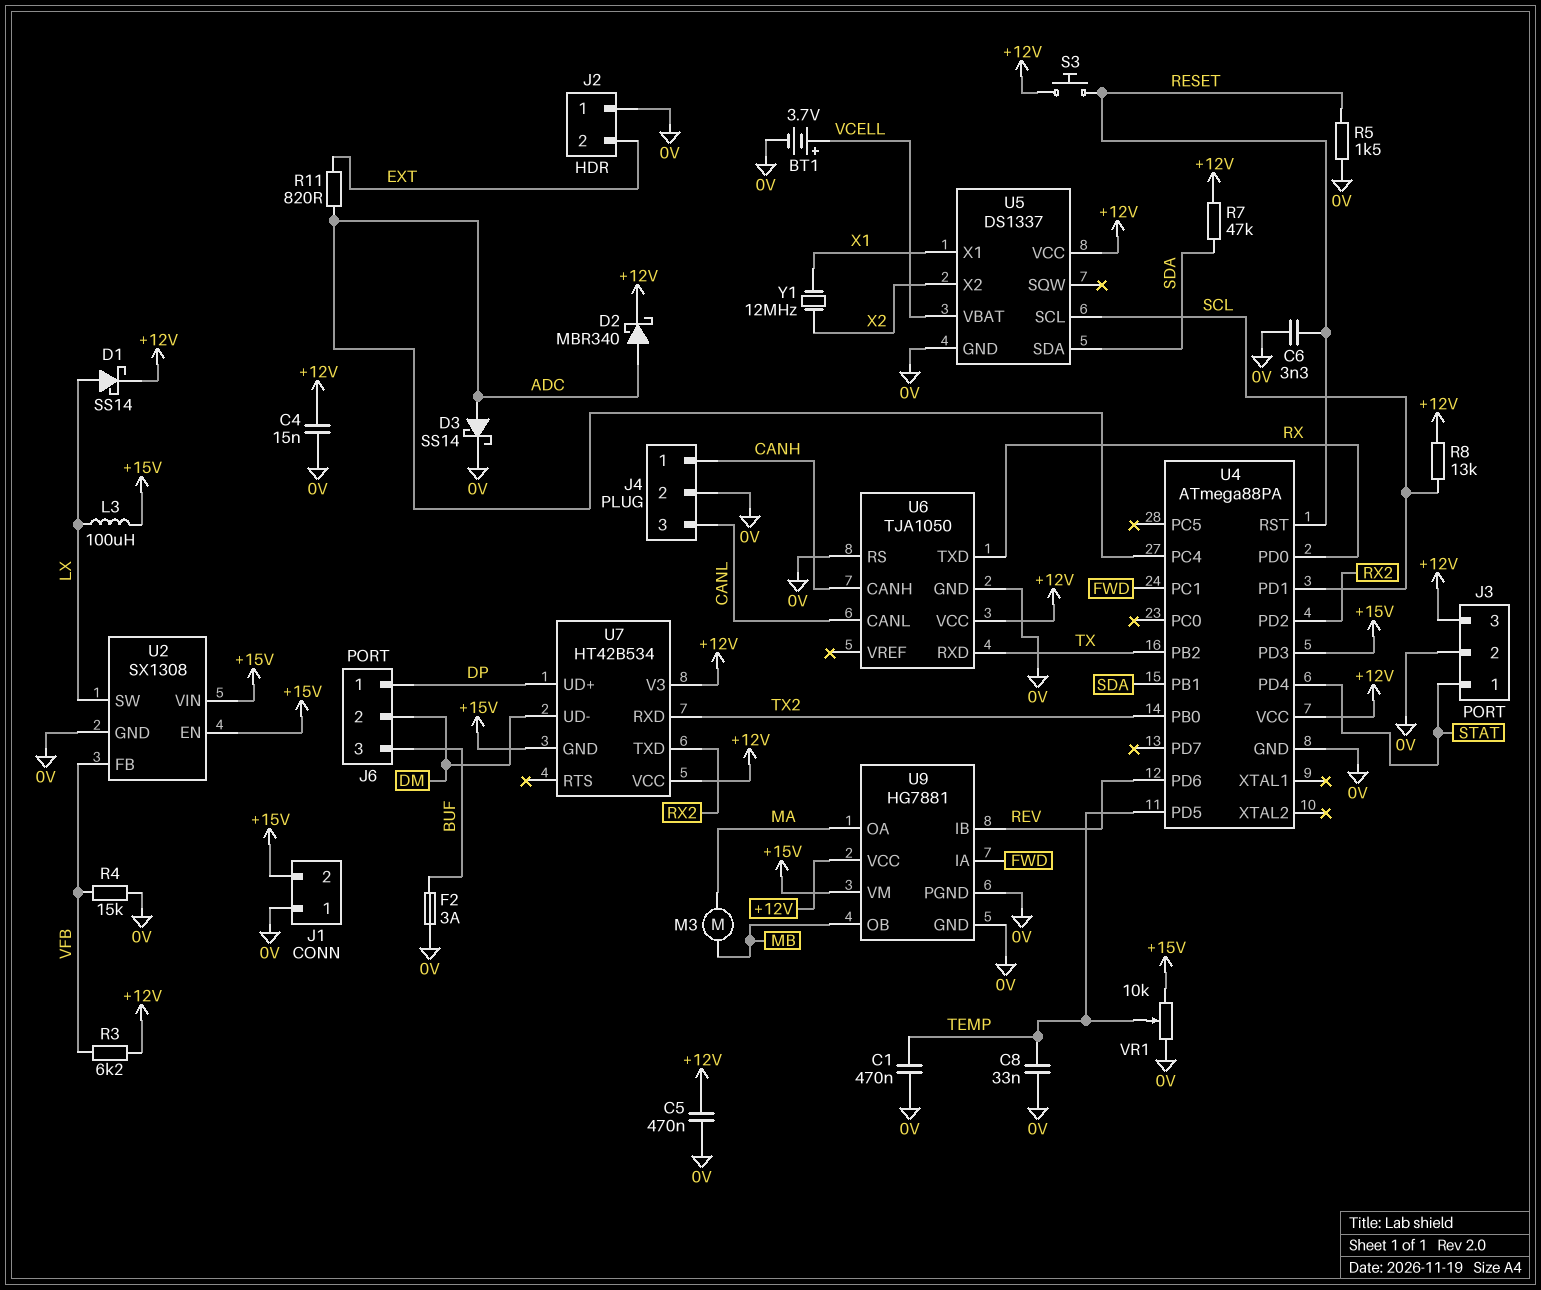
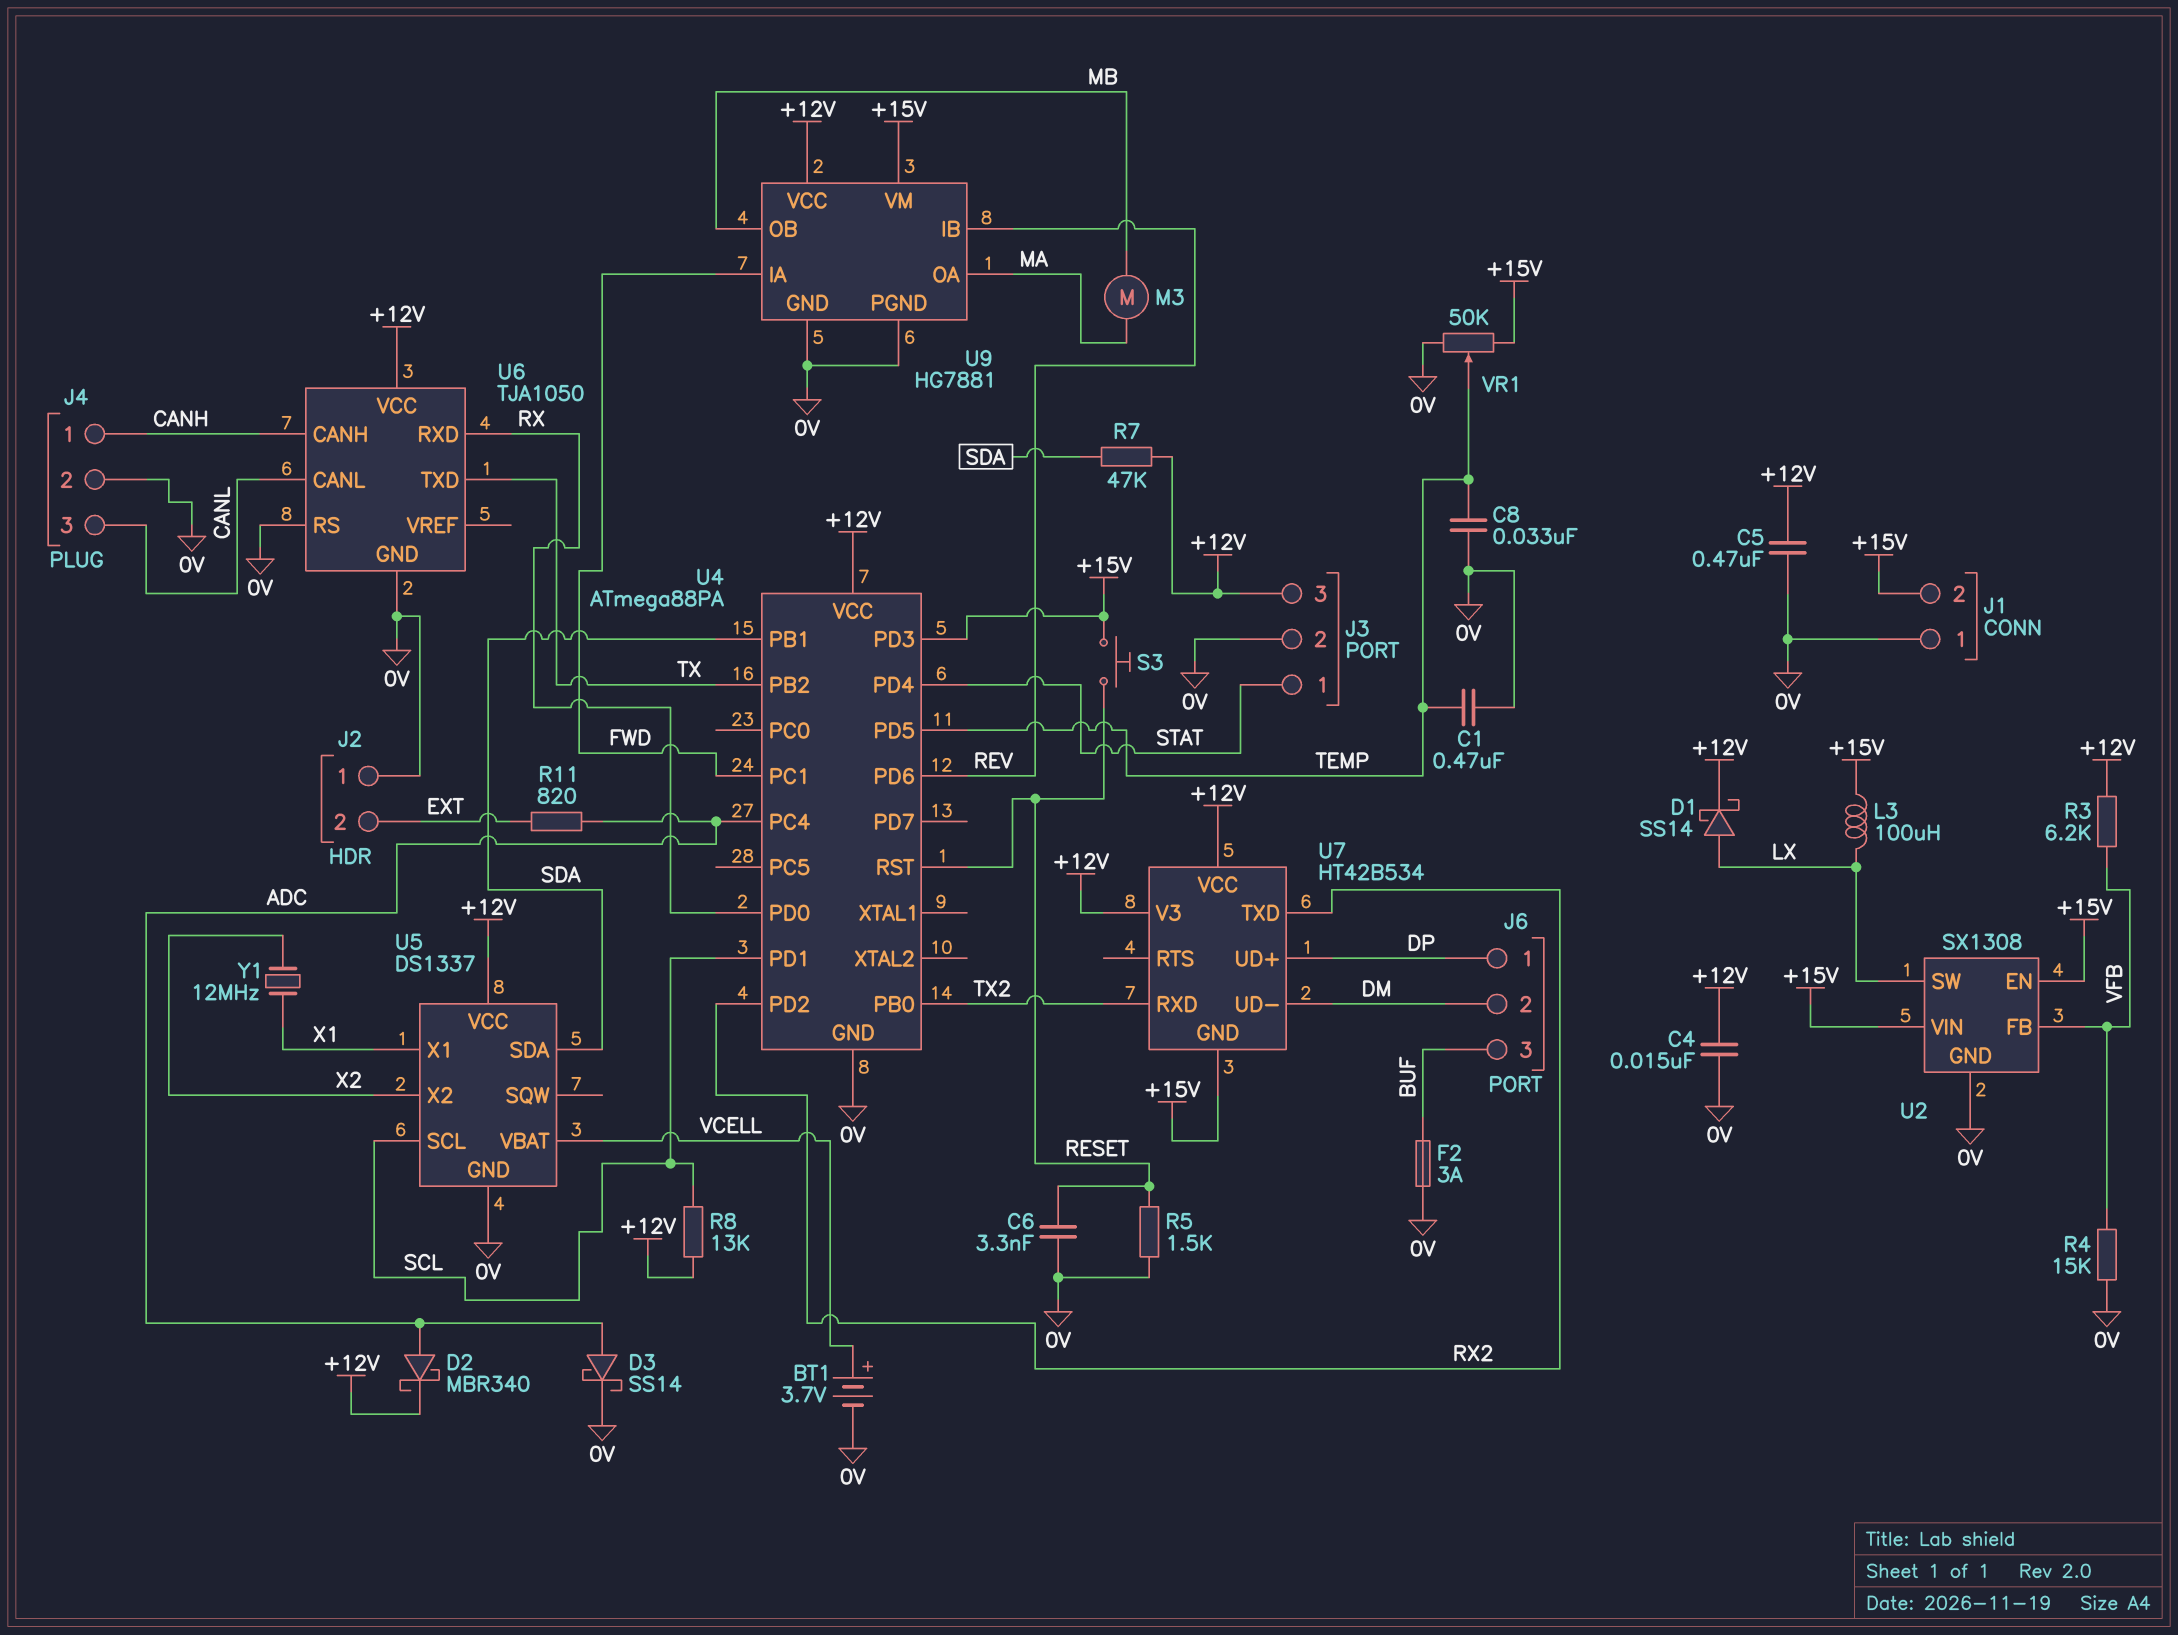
S3: button (+12V, RESET) -> button (+15V, RESET)
U6 pin RXD: TX -> RX
U6 pin TXD: RX -> TX
VR1: 10k (+15V, 0V, wiper TEMP) -> 50k (+15V, 0V, wiper TEMP)

